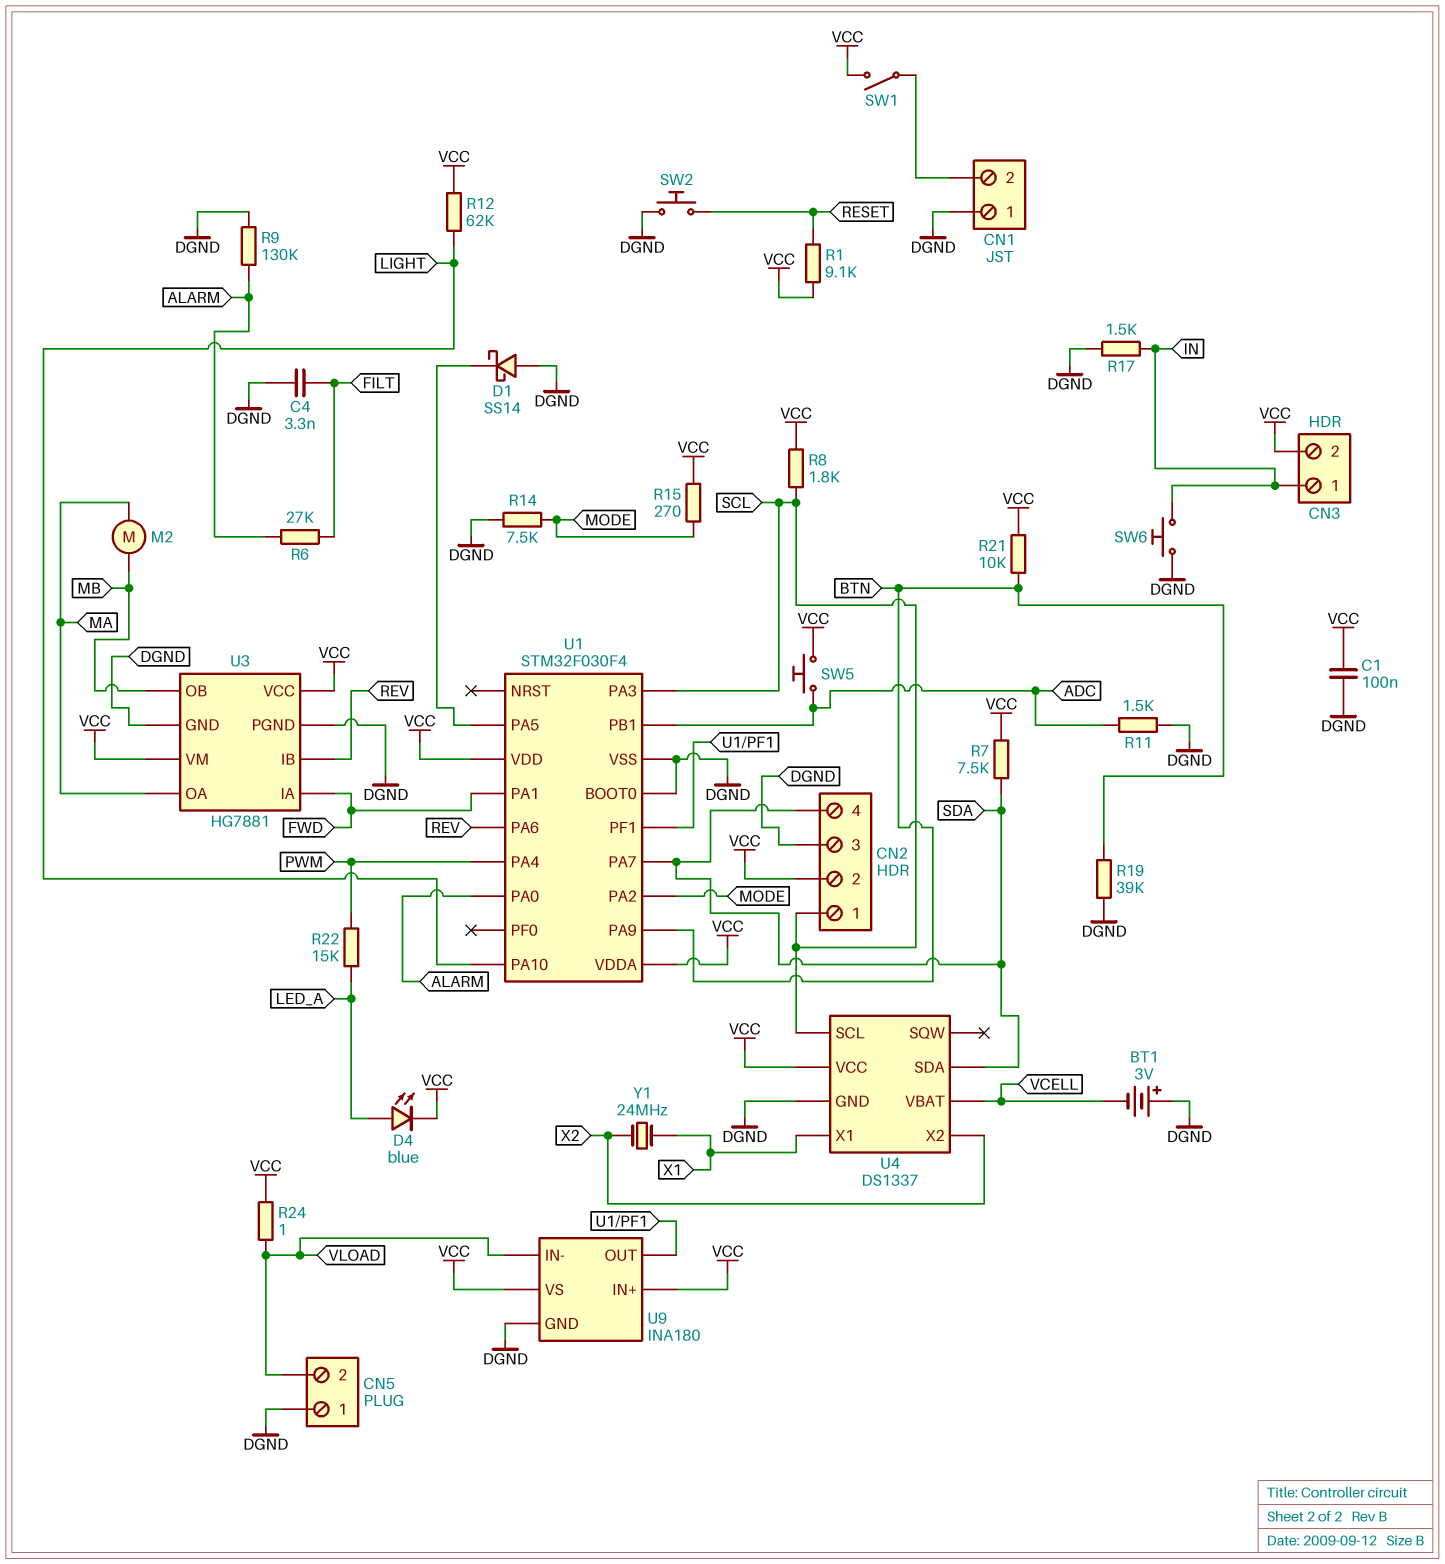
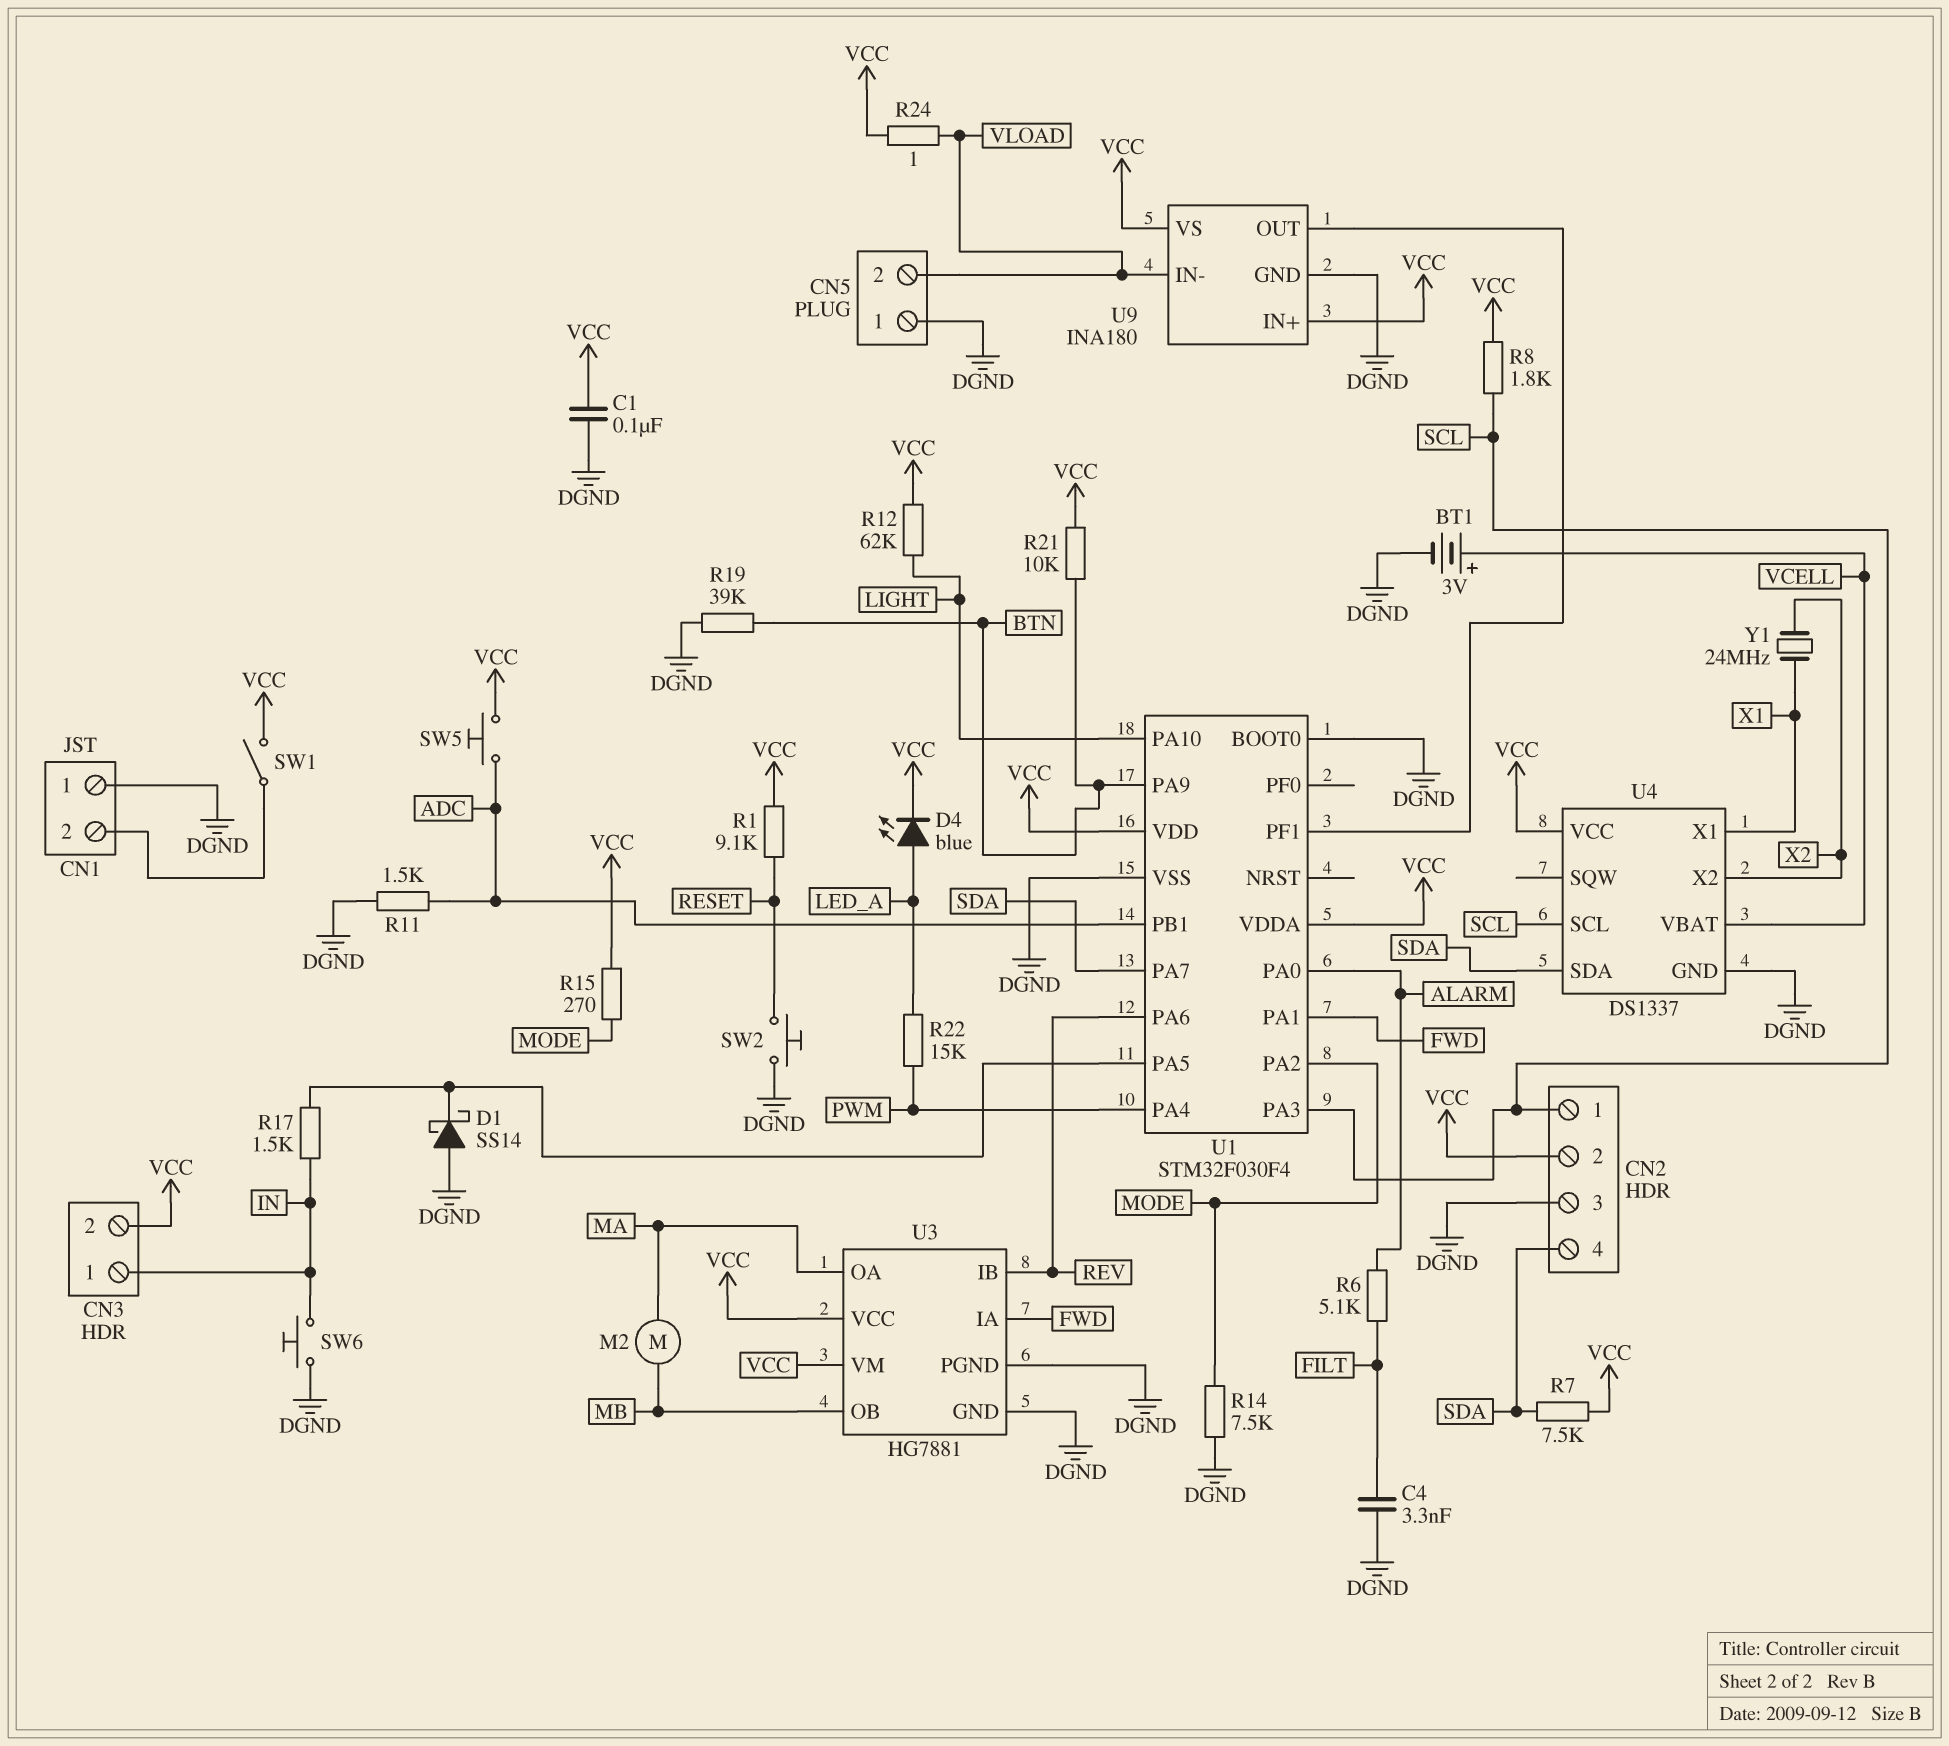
BT1: 3V (plus DGND, minus VCELL) -> 3V (plus VCELL, minus DGND)
R6: 27k (ALARM, FILT) -> 5.1k (ALARM, FILT)
R9: 130k (ALARM, DGND) -> none
R17: 1.5k (DGND, IN) -> 1.5k (IN, U1/PA5)

